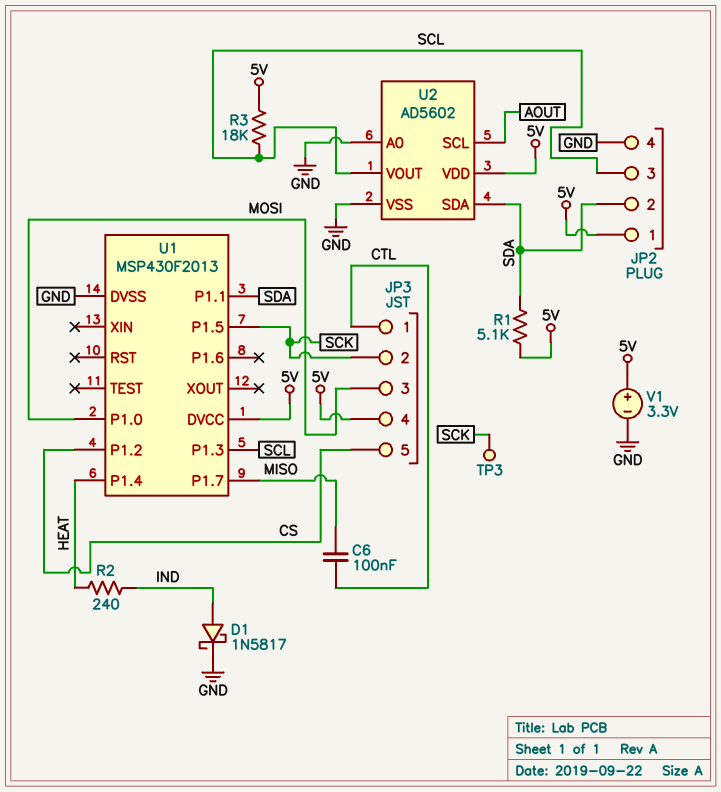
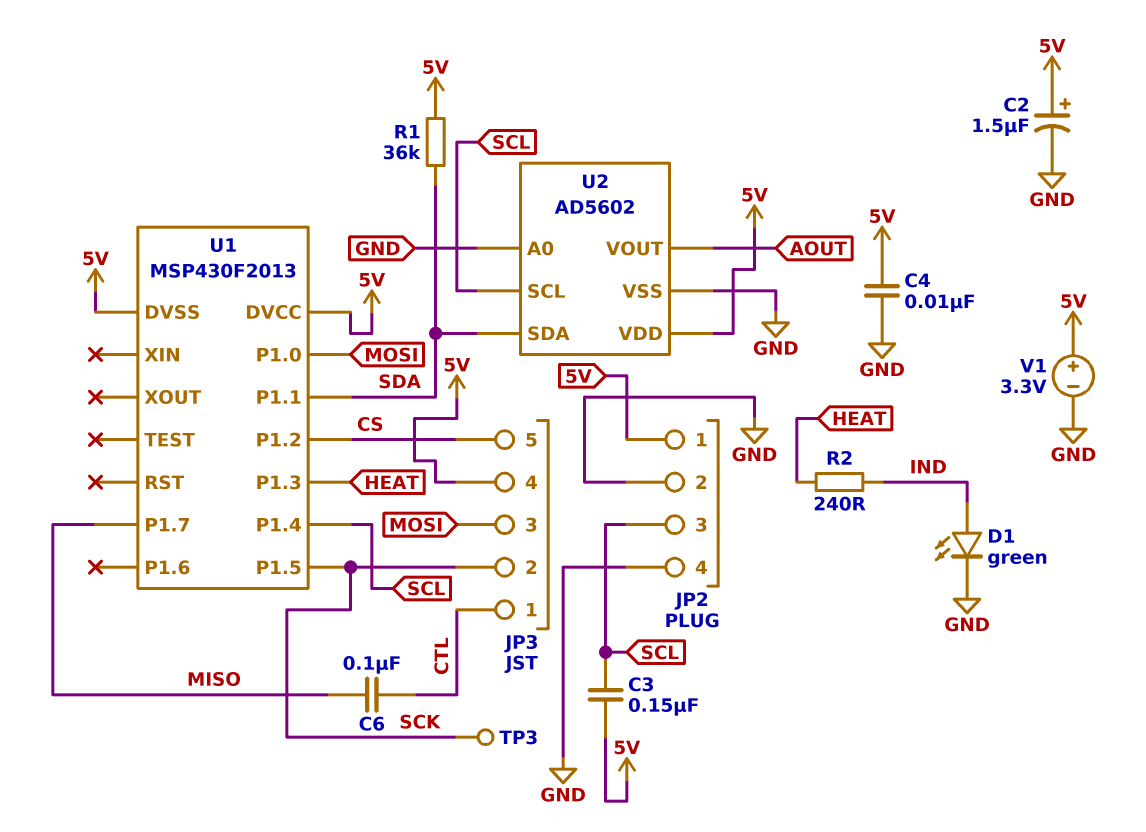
C2: none -> 1.5uF (plus 5V, minus GND)
C3: none -> 150nF (5V, SCL)
C4: none -> 10nF (5V, GND)
D1: schottky 1N5817 (A IND, K GND) -> LED green (A IND, K GND)
JP2 pin 2: SDA -> GND
R1: 5.1k (5V, SDA) -> 36k (5V, SDA)
R3: 18k (5V, SCL) -> none
U1 pin DVSS: GND -> 5V
U1 pin P1.3: SCL -> HEAT
U1 pin P1.4: HEAT -> SCL
U2 pin SCL: AOUT -> SCL
U2 pin VOUT: SCL -> AOUT

